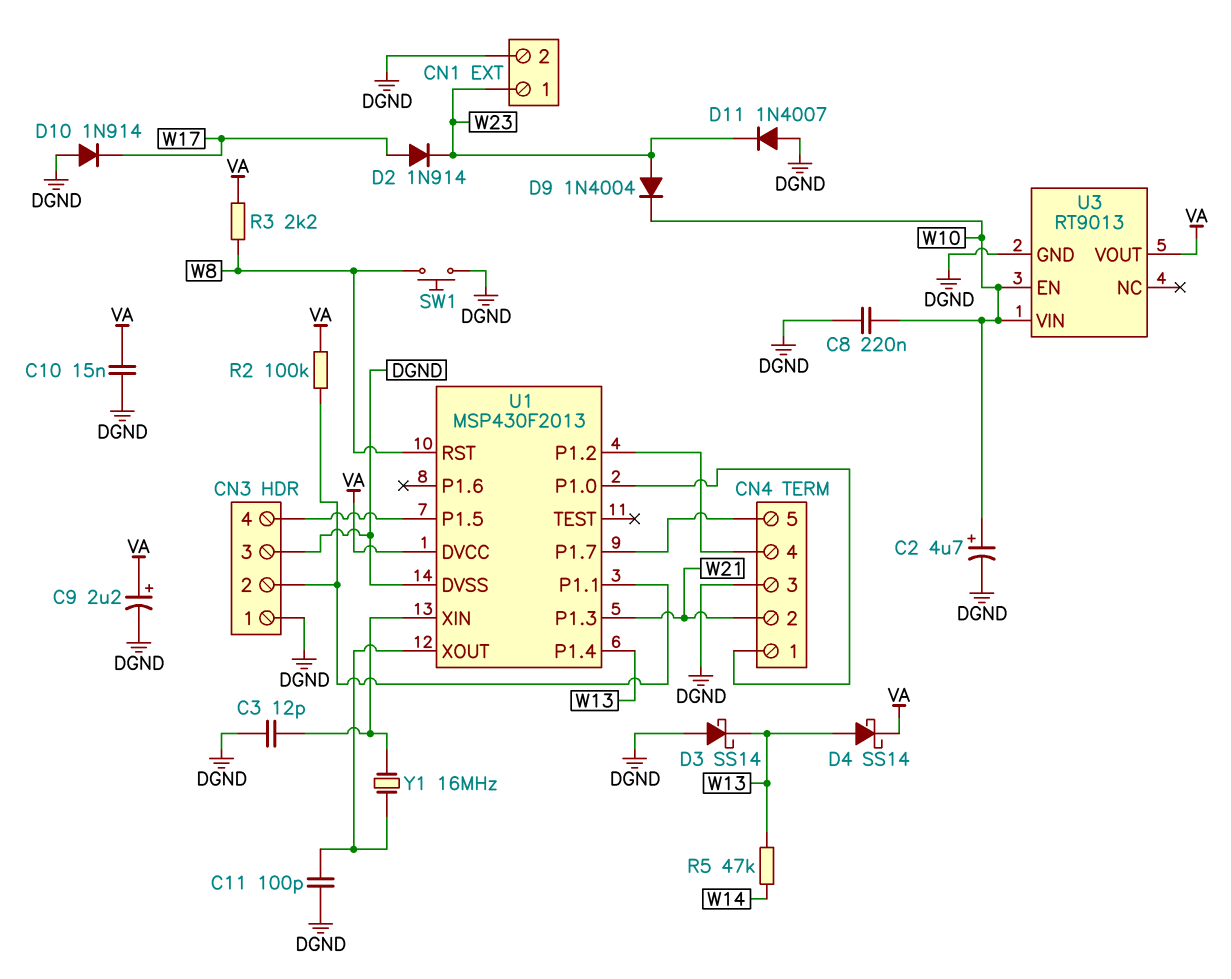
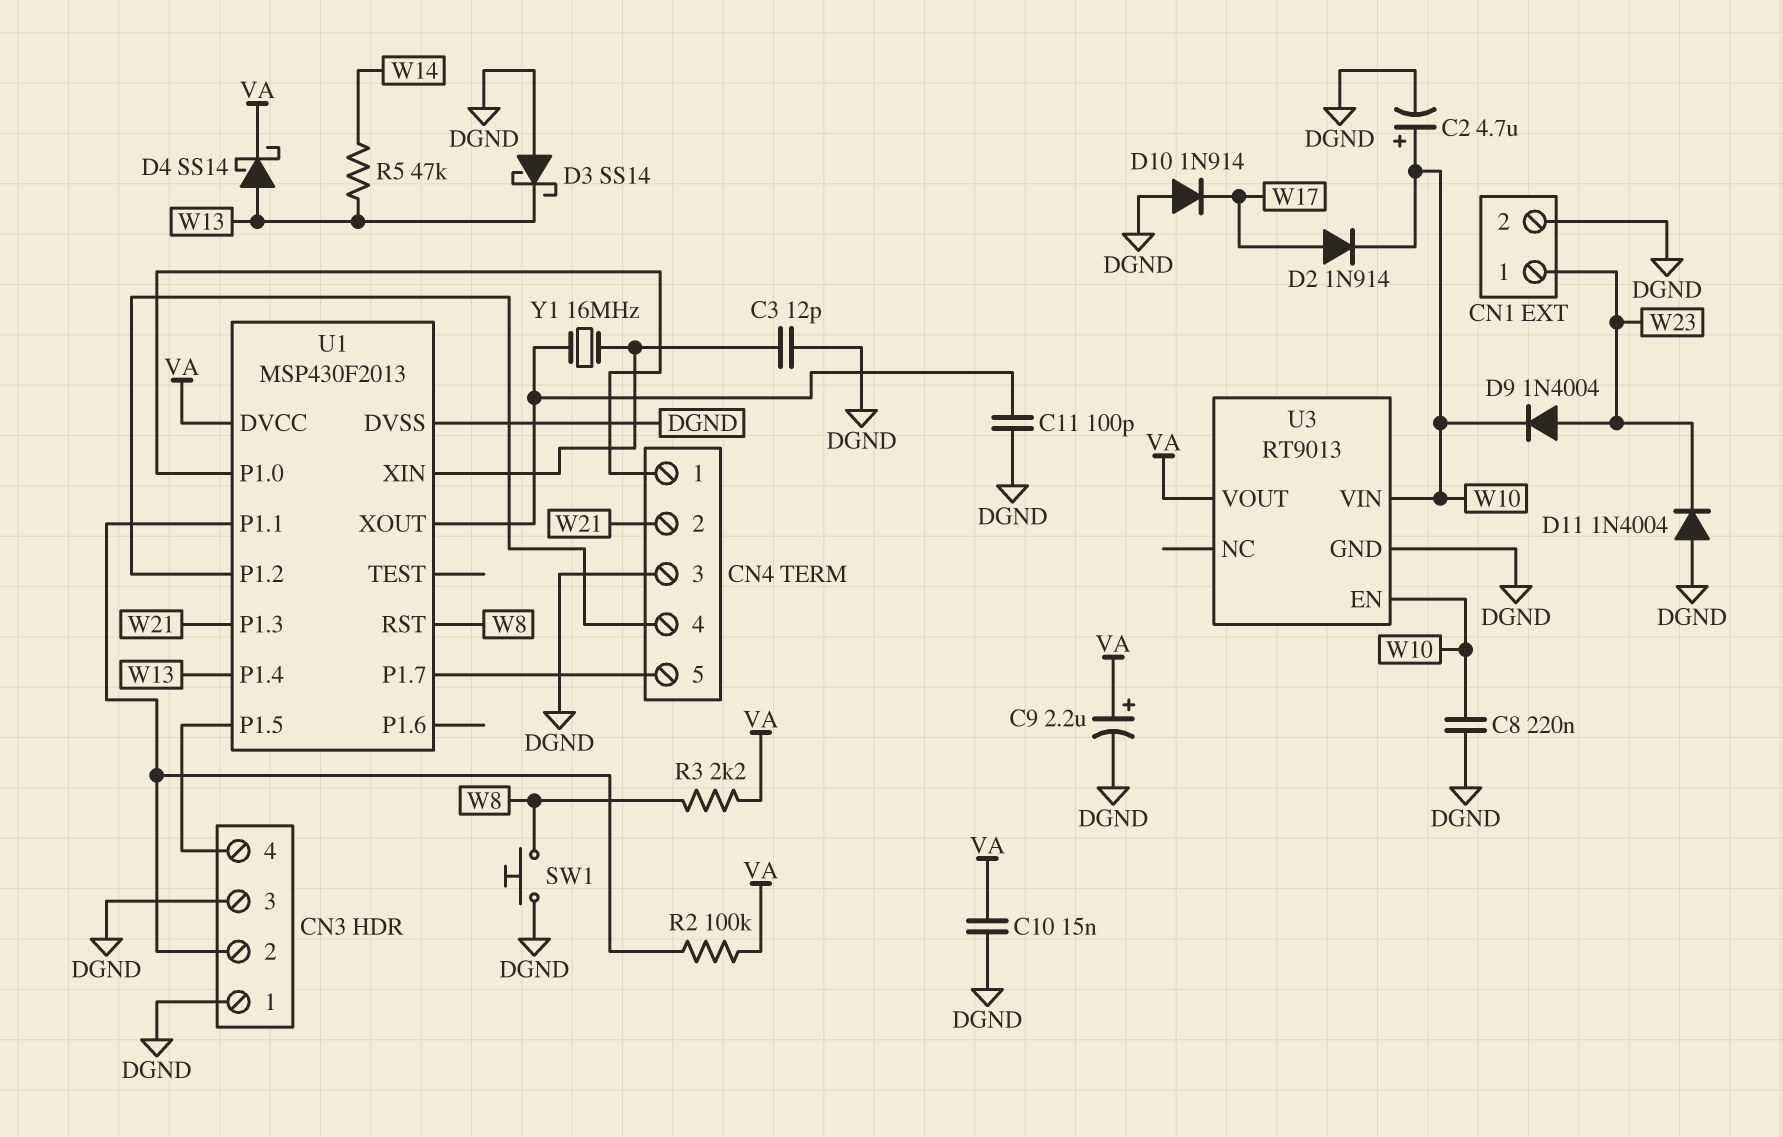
D2: diode 1N914 (A W17, K W23) -> diode 1N914 (A W17, K W10)
D11: diode 1N4007 (A DGND, K W23) -> diode 1N4004 (A DGND, K W23)

